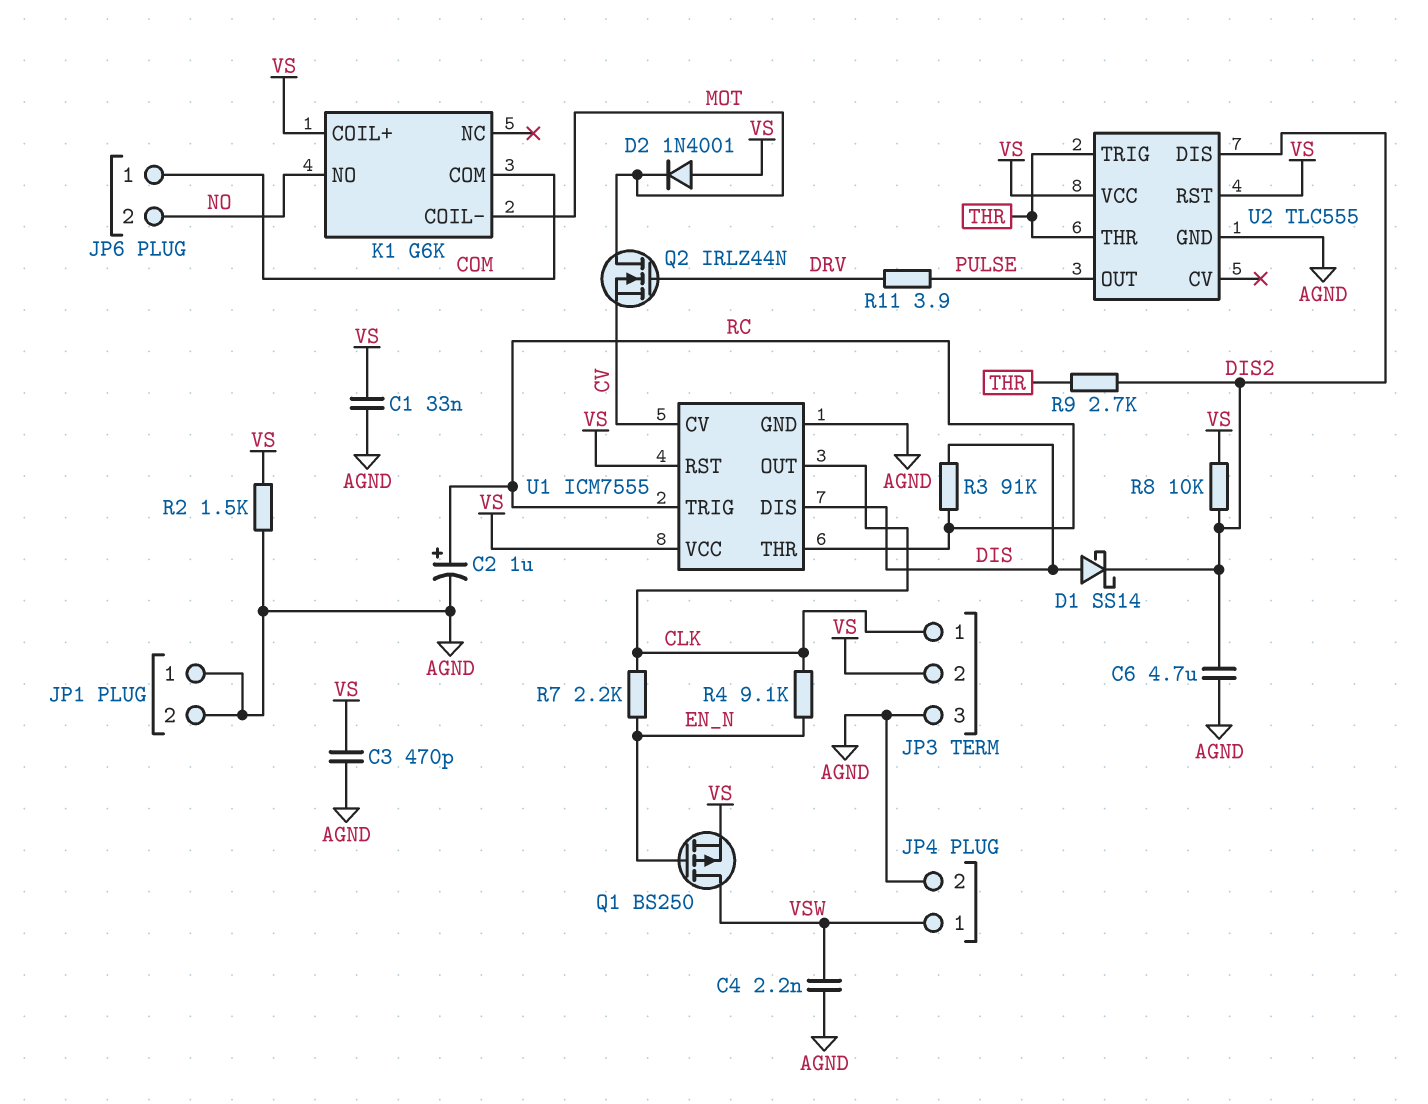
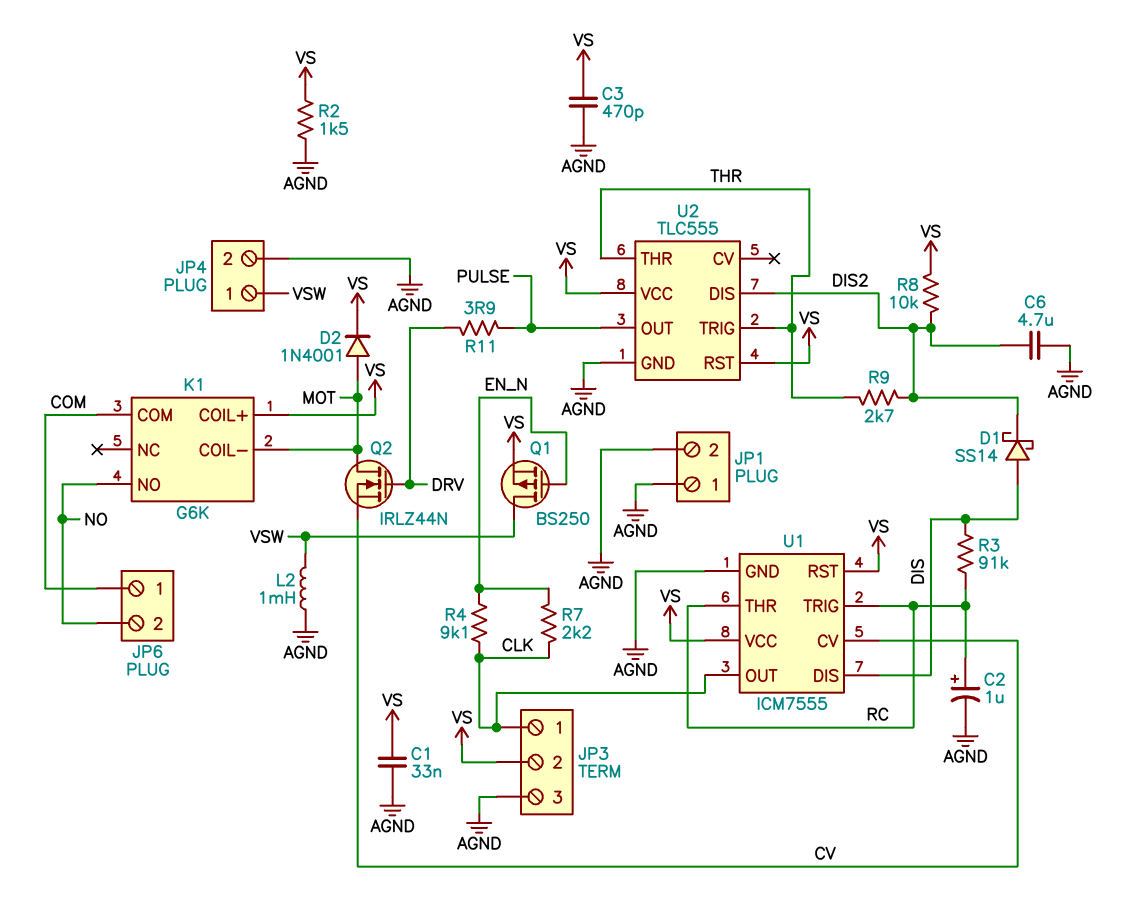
C4: 2.2nF (AGND, VSW) -> none
D2: diode 1N4001 (A VS, K MOT) -> diode 1N4001 (A MOT, K VS)
L2: none -> 1mH (AGND, VSW)

